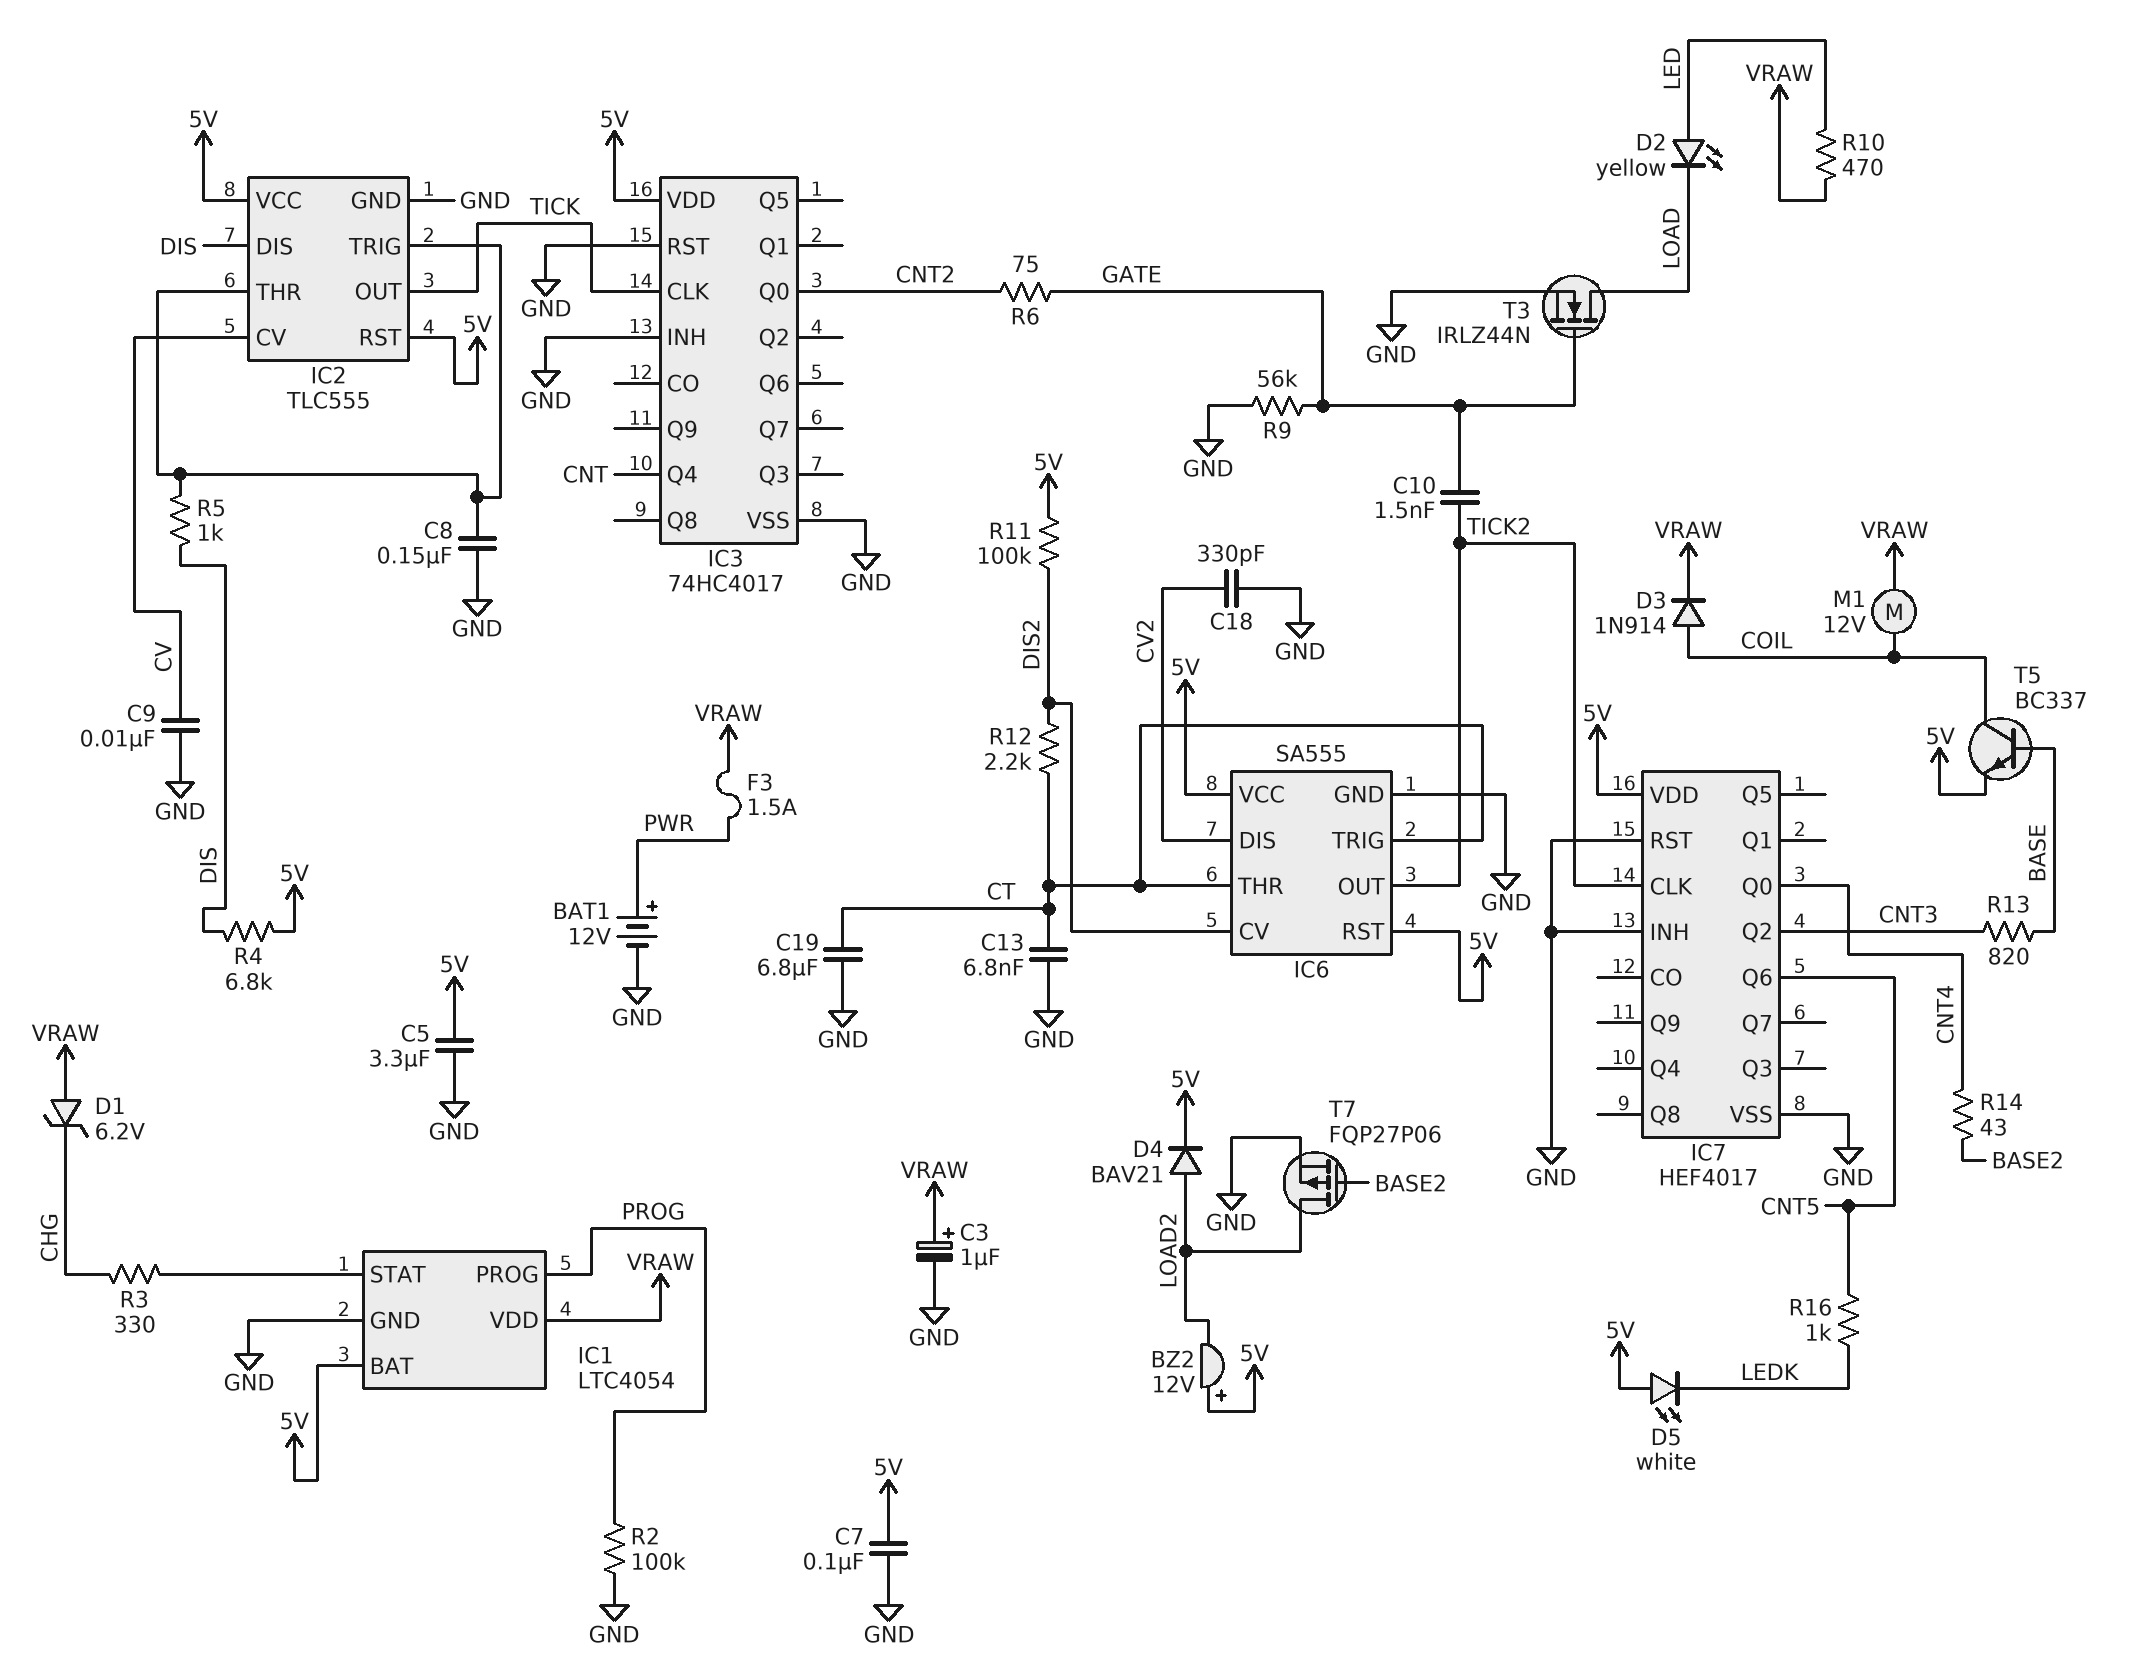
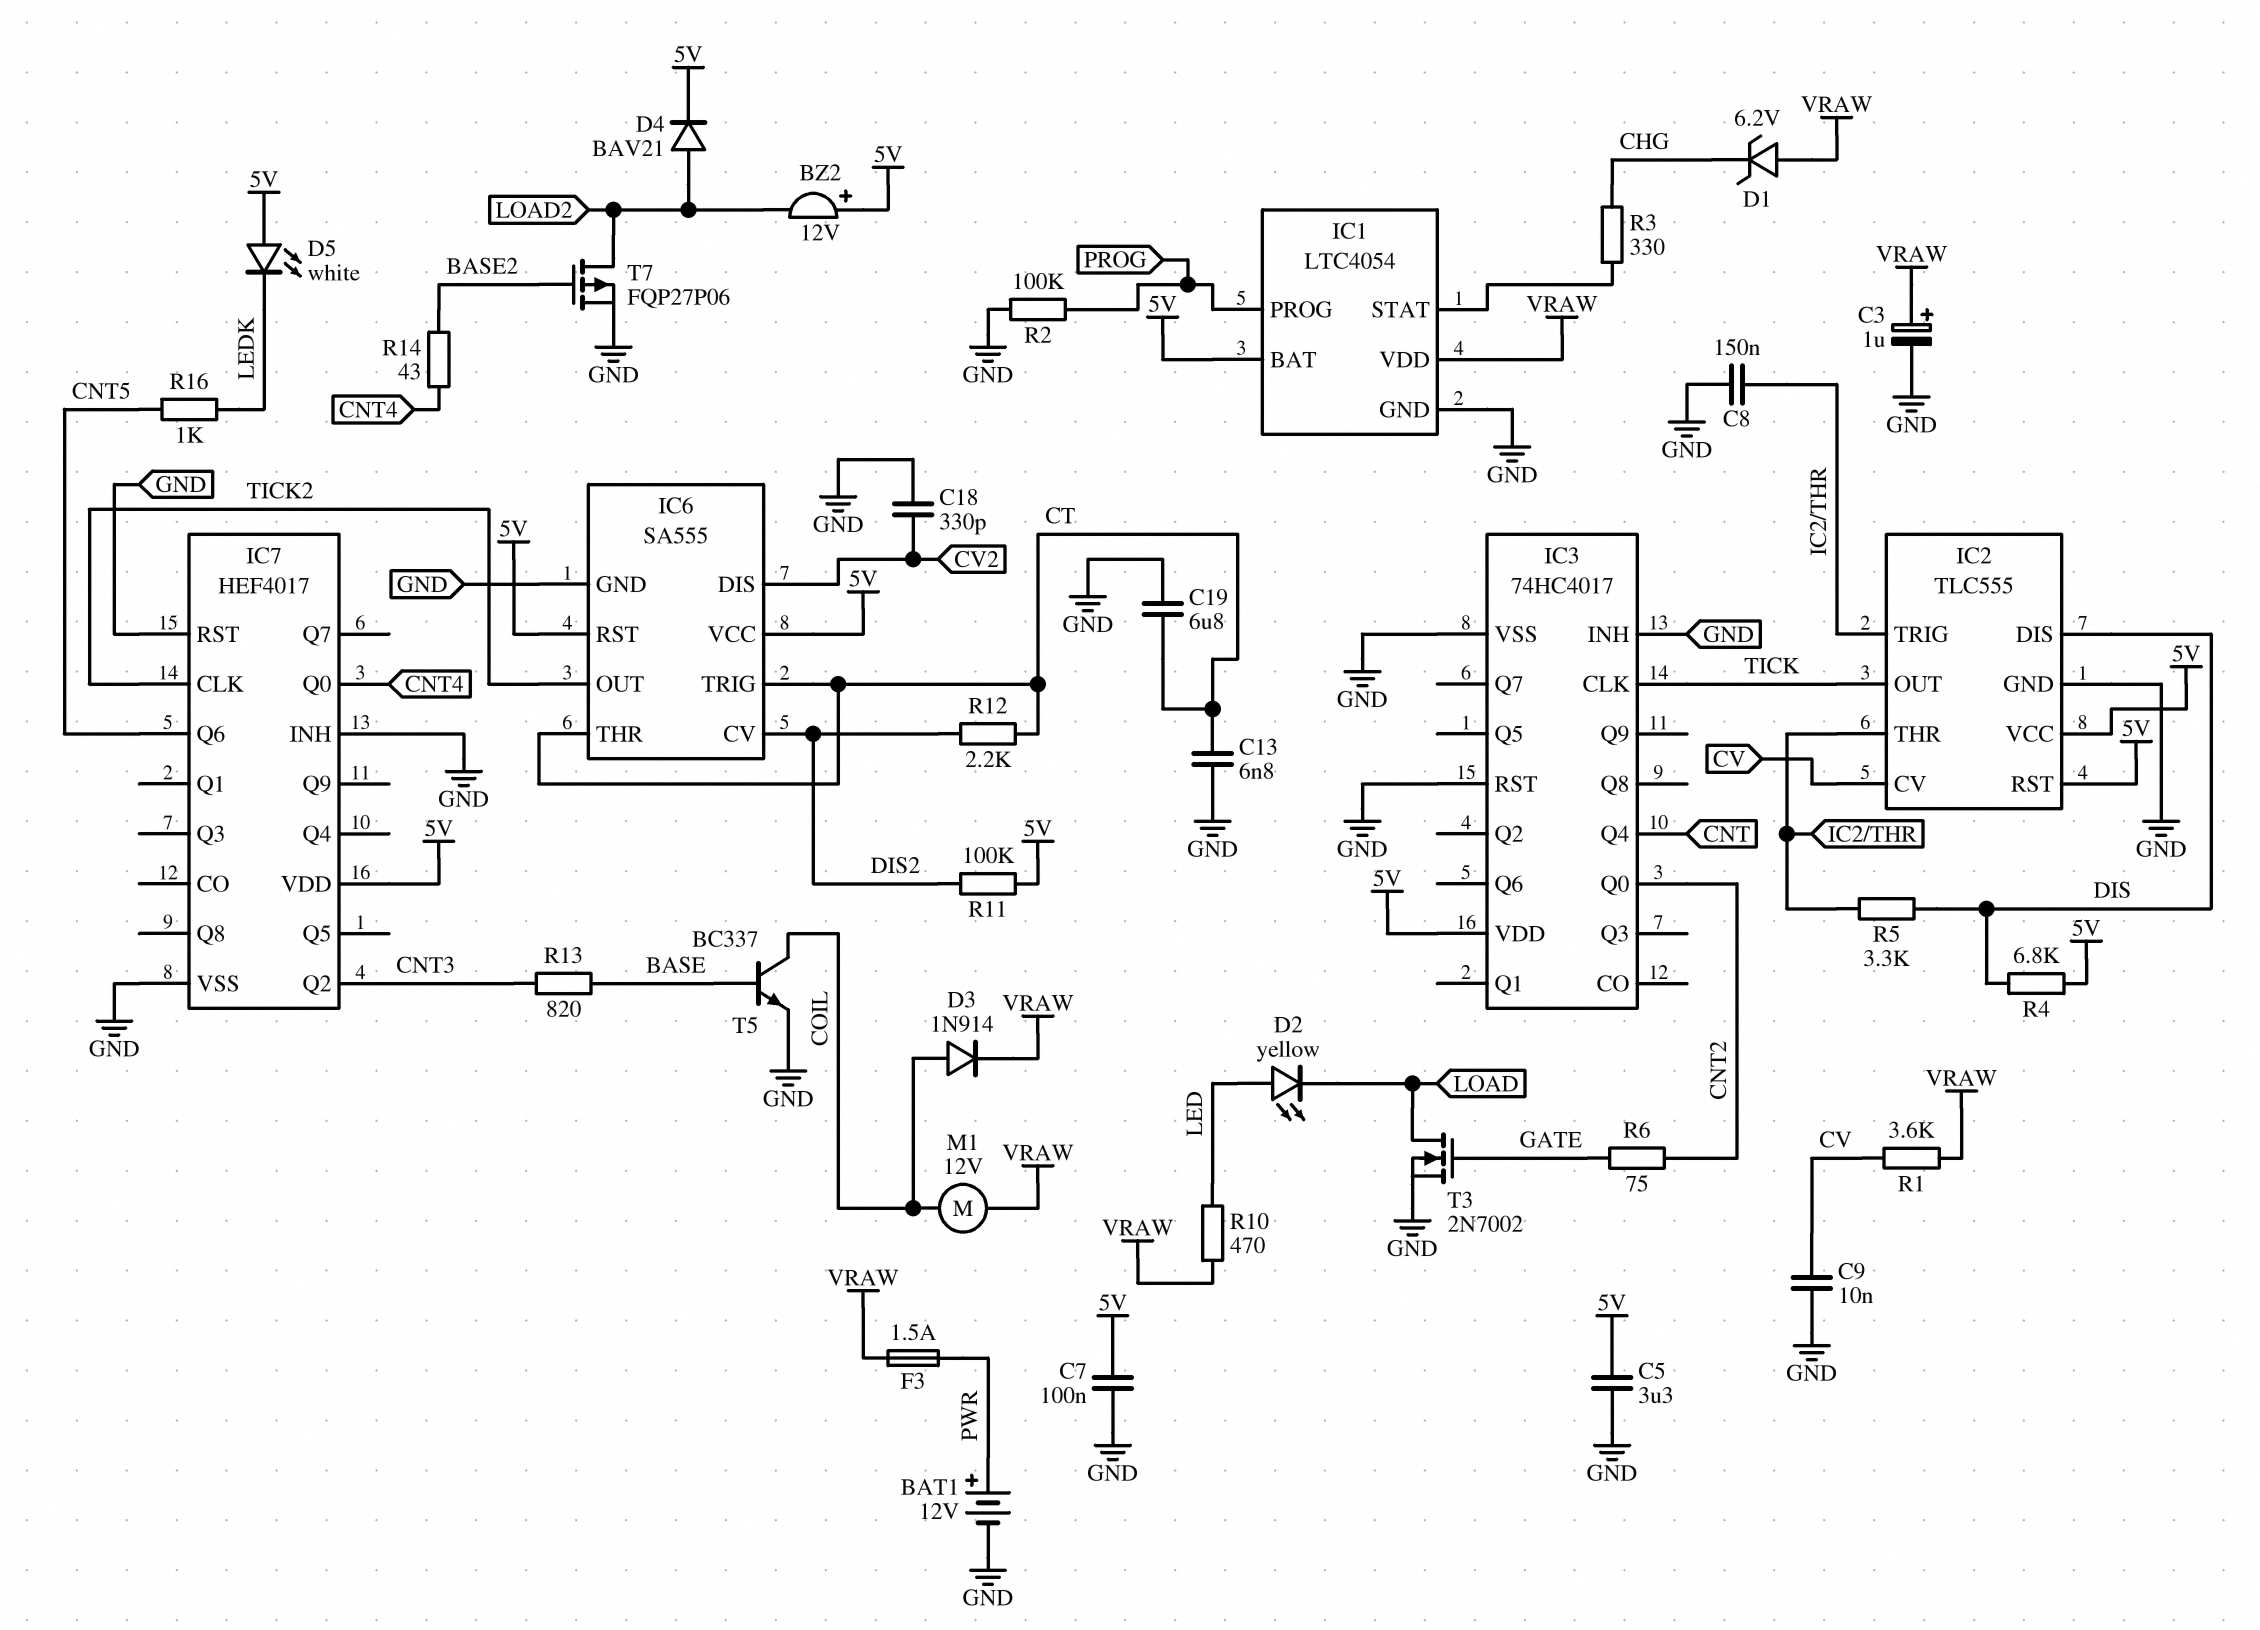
C10: 1.5nF (GATE, TICK2) -> none
R1: none -> 3.6k (CV, VRAW)
R5: 1k (DIS, IC2/THR) -> 3.3k (DIS, IC2/THR)
R9: 56k (GATE, GND) -> none
T3: NMOS IRLZ44N (G GATE, D LOAD, S GND) -> NMOS 2N7002 (G GATE, D LOAD, S GND)
T5: NPN BC337 (B BASE, C COIL, E 5V) -> NPN BC337 (B BASE, C COIL, E GND)

